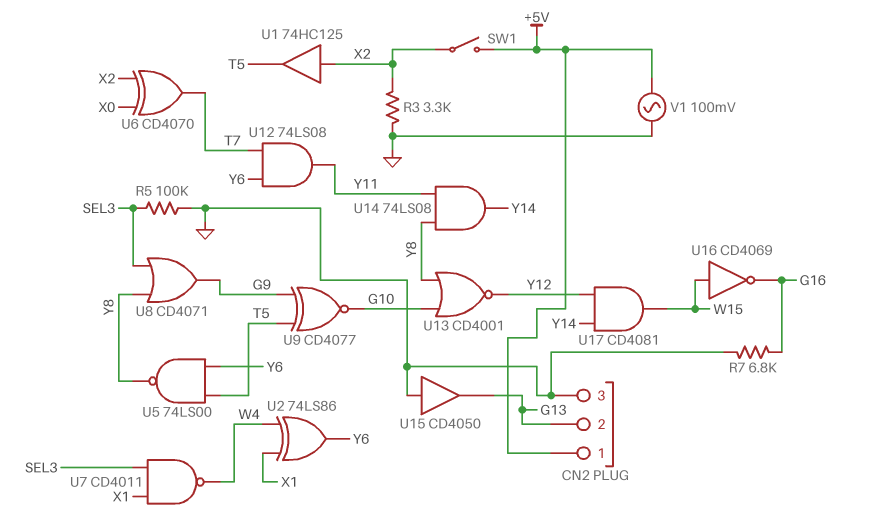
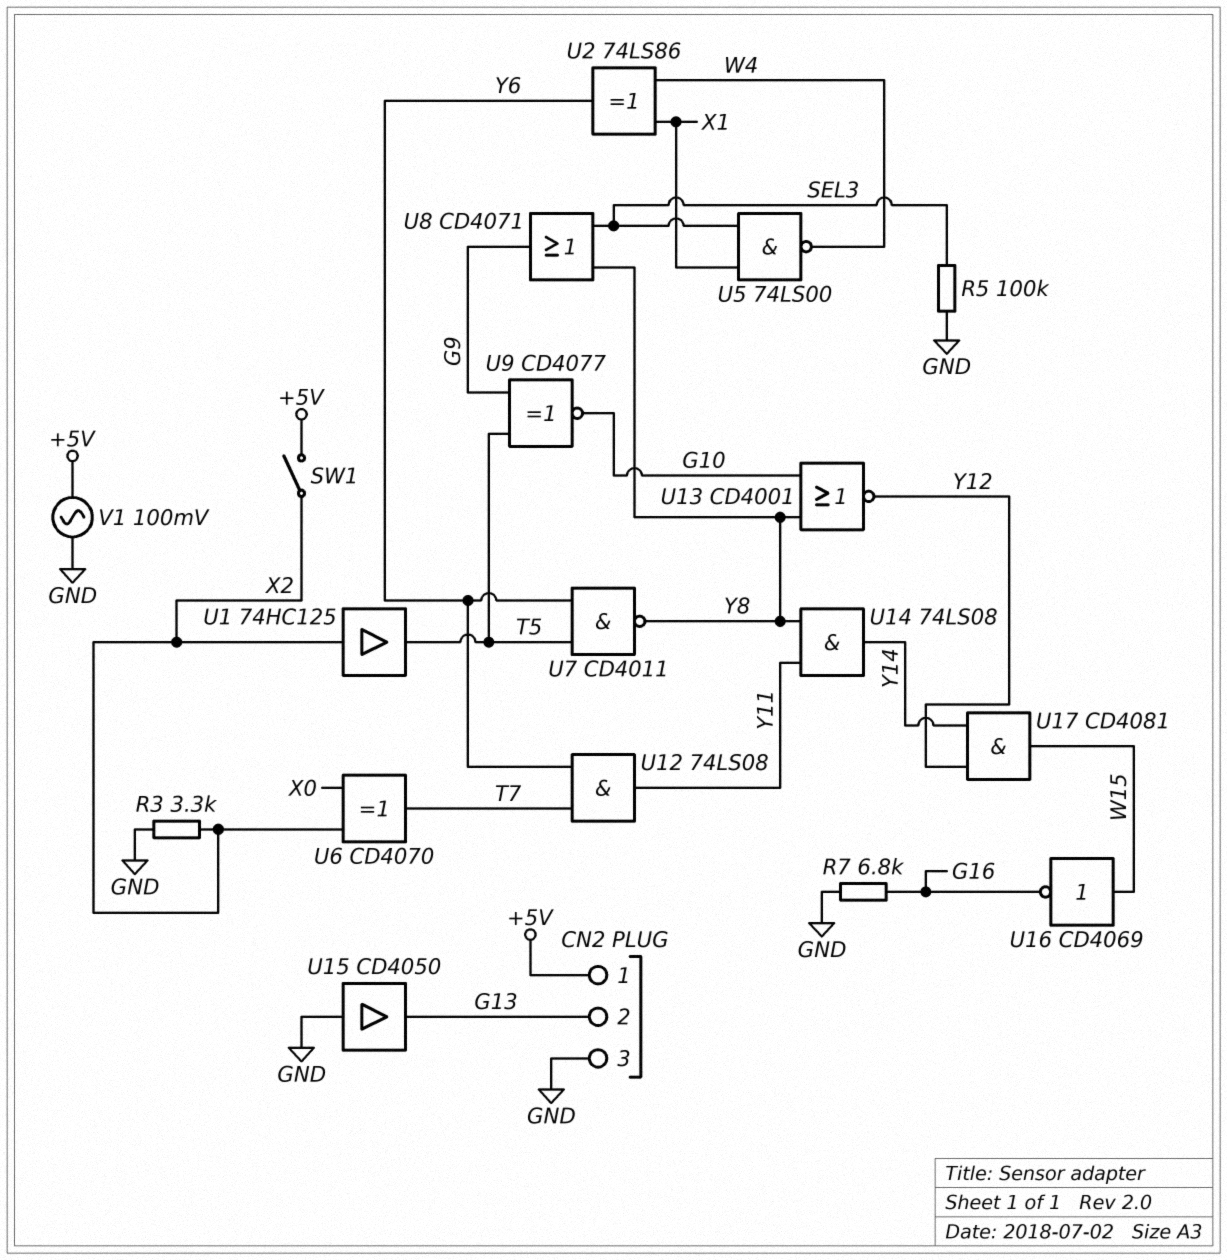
U5: NAND 74LS00 (in T5, in Y6, out Y8) -> NAND 74LS00 (in SEL3, in X1, out W4)
U7: NAND CD4011 (in SEL3, in X1, out W4) -> NAND CD4011 (in T5, in Y6, out Y8)

